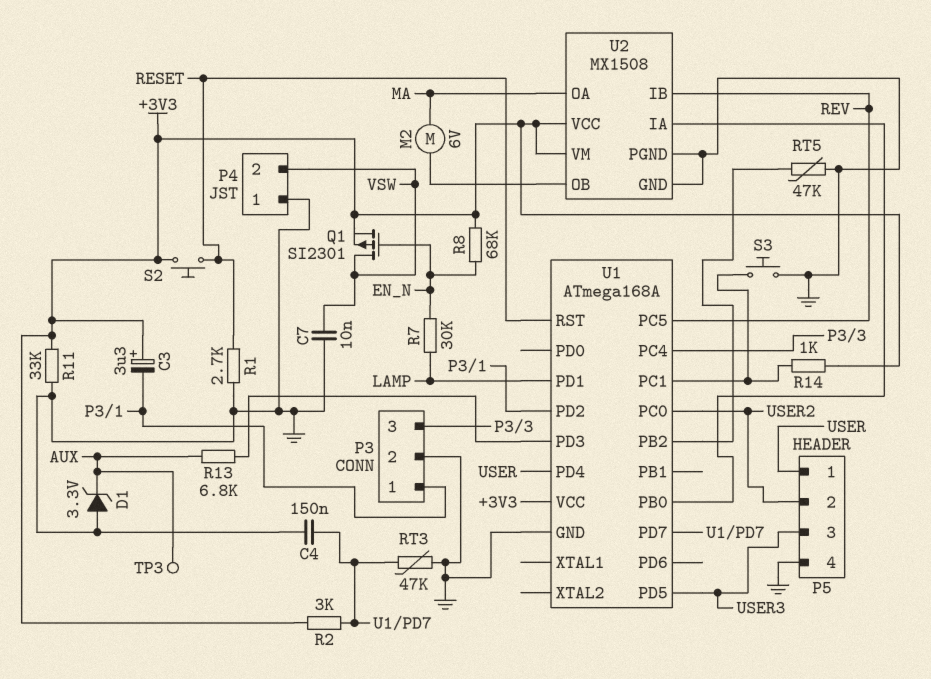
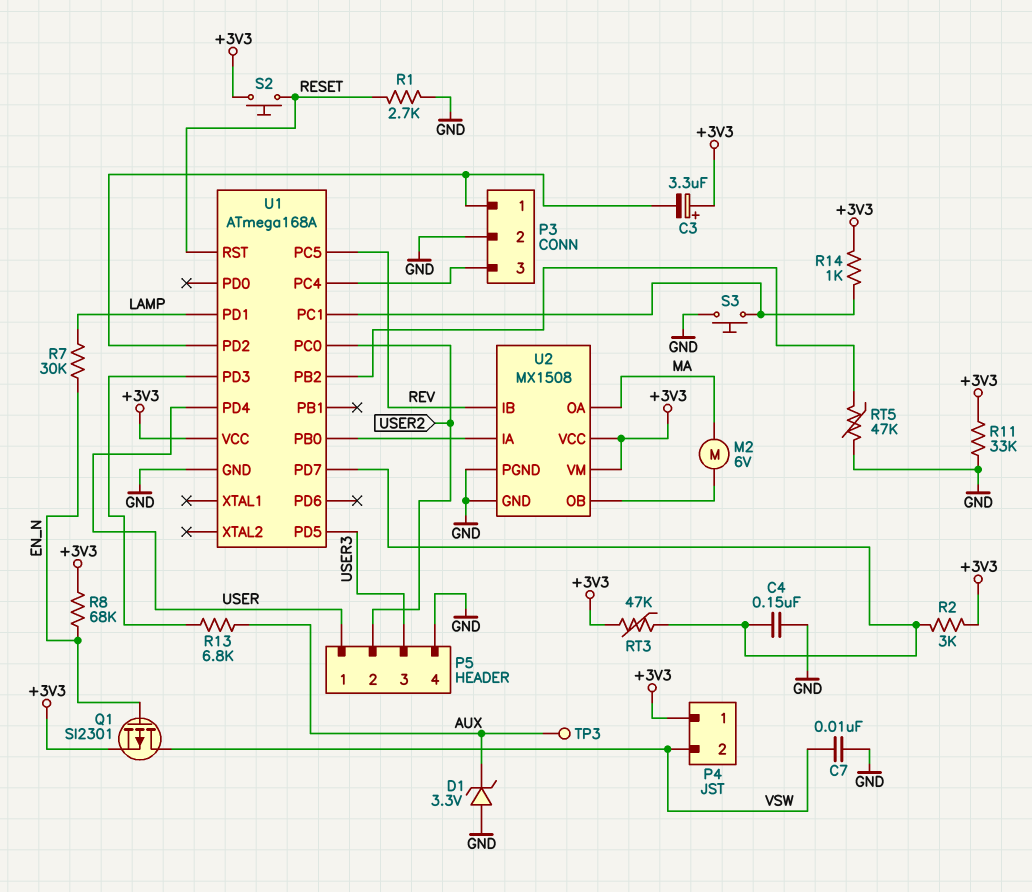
P4 pin 1: GND -> +3V3
RT3: 47k (GND, U1/PD7) -> 47k (+3V3, U1/PD7)

